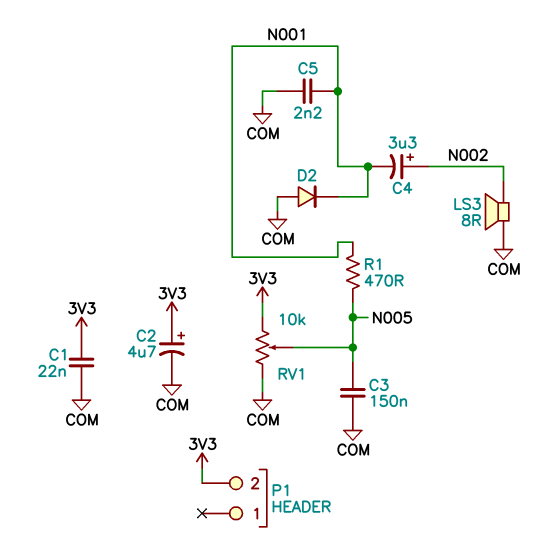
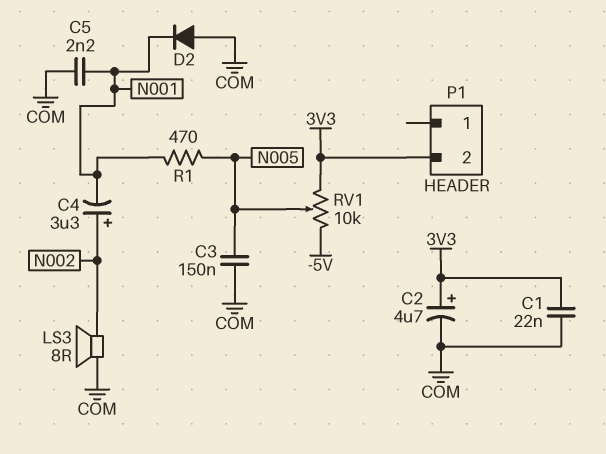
RV1: 10k (3V3, COM, wiper N005) -> 10k (-5V, 3V3, wiper N005)

